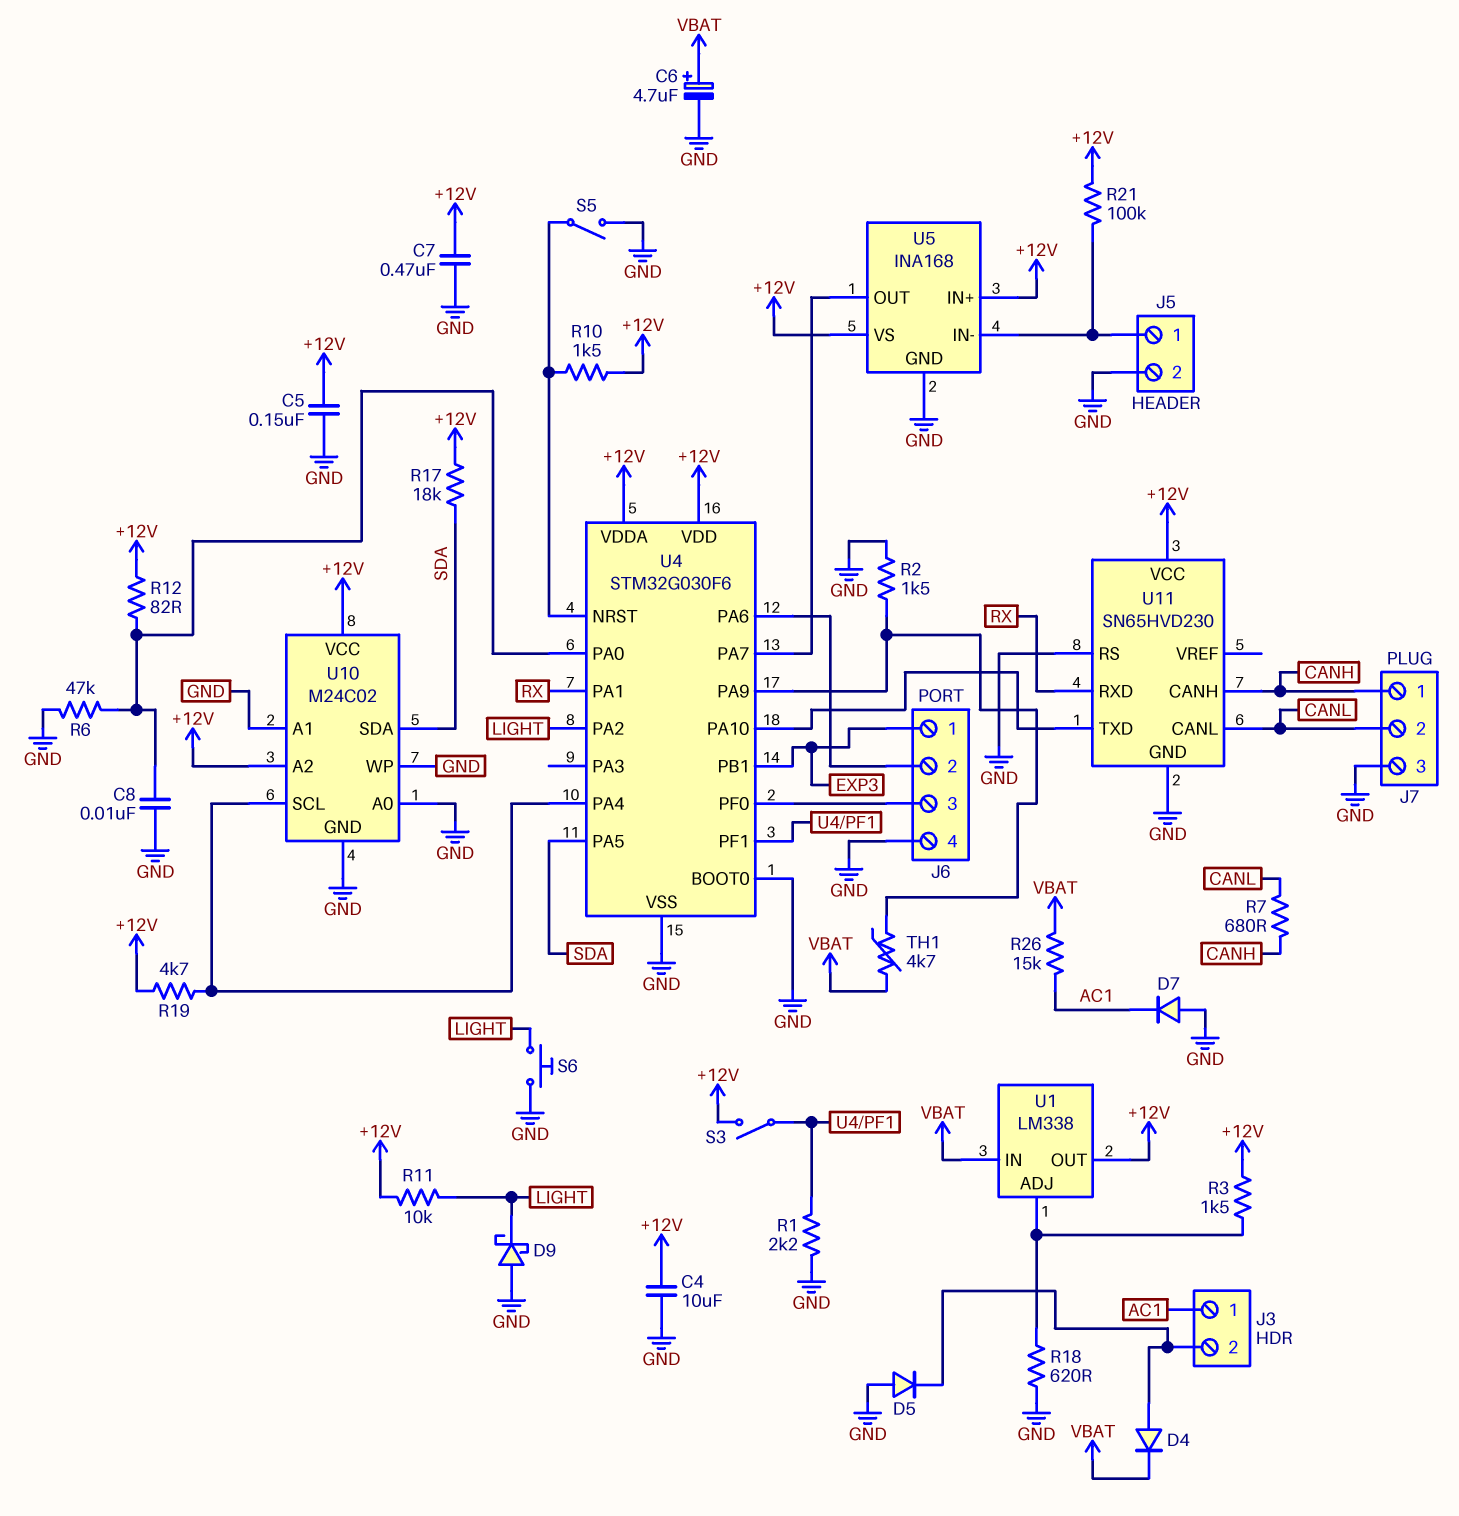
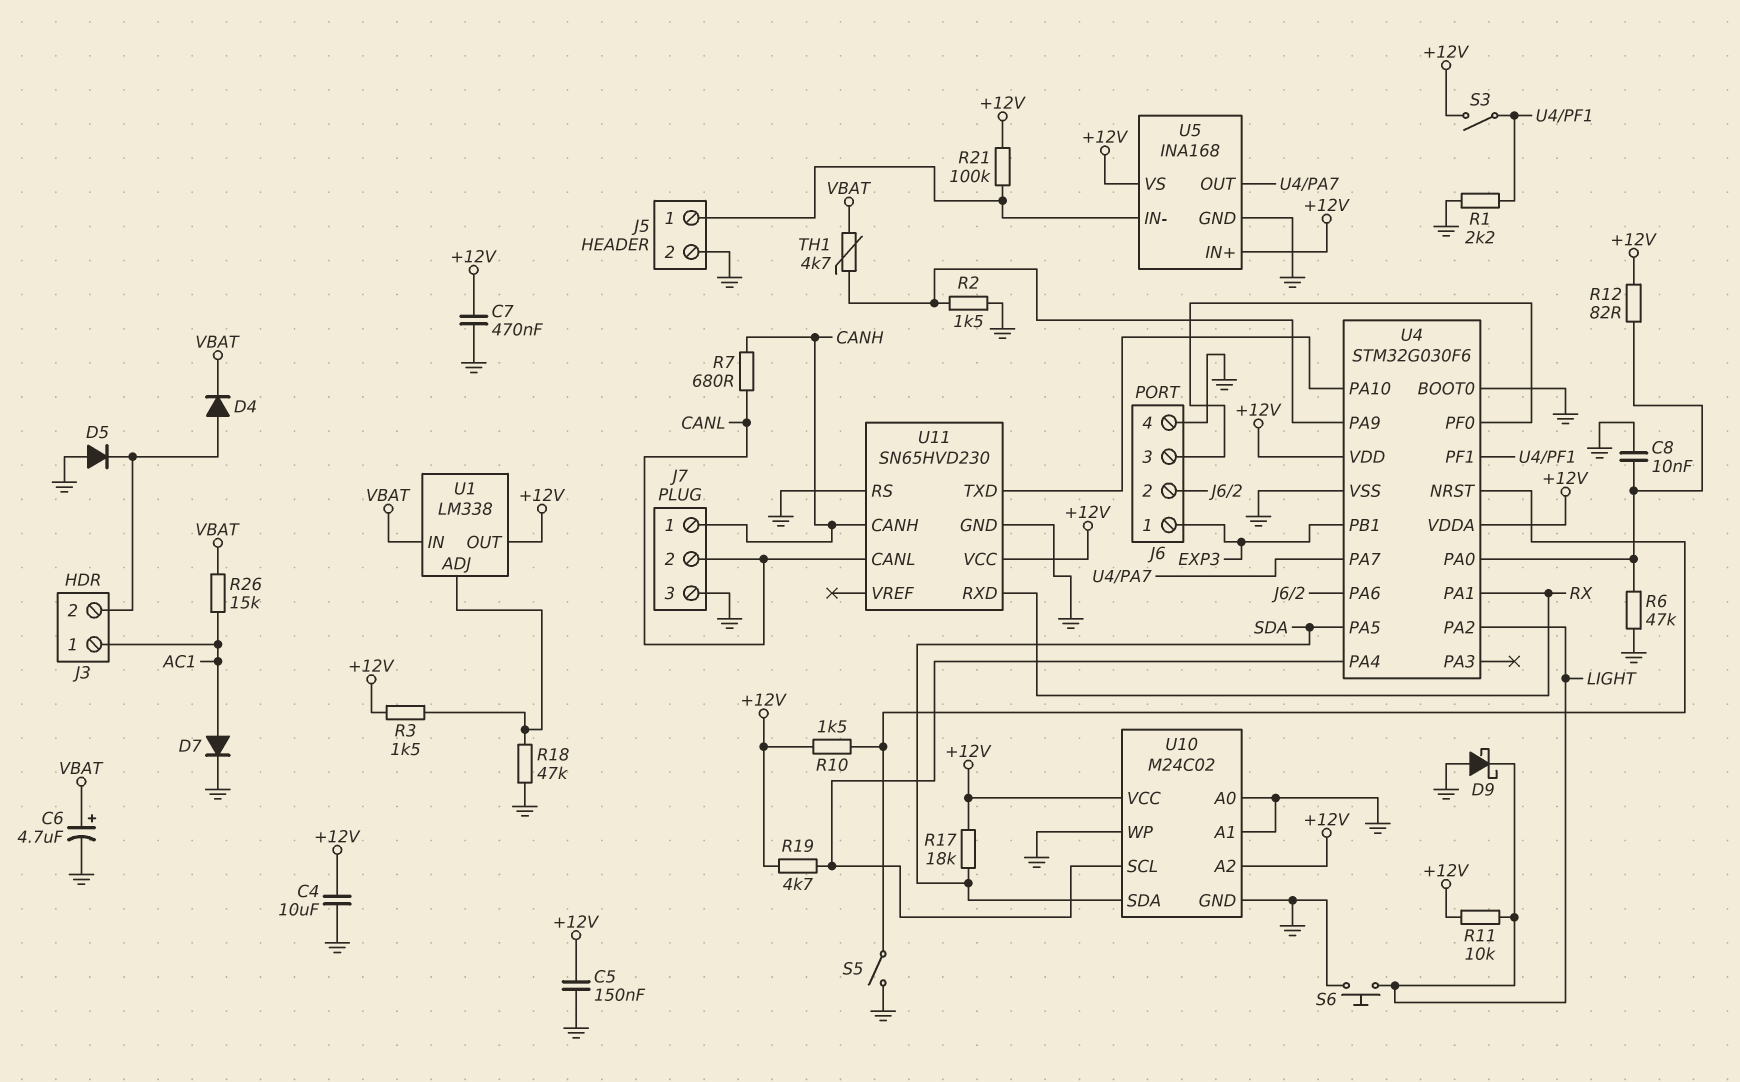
D7: diode (A GND, K AC1) -> diode (A AC1, K GND)
R18: 620 (GND, U1/ADJ) -> 47k (GND, U1/ADJ)

